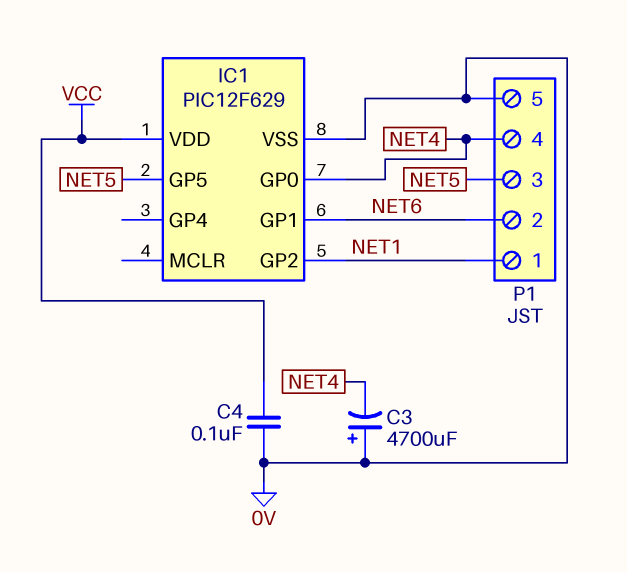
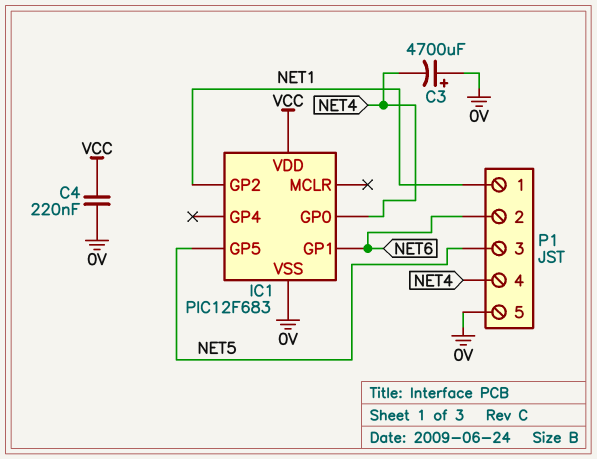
C4: 100nF (0V, VCC) -> 220nF (0V, VCC)
IC1: PIC12F629 -> PIC12F683

